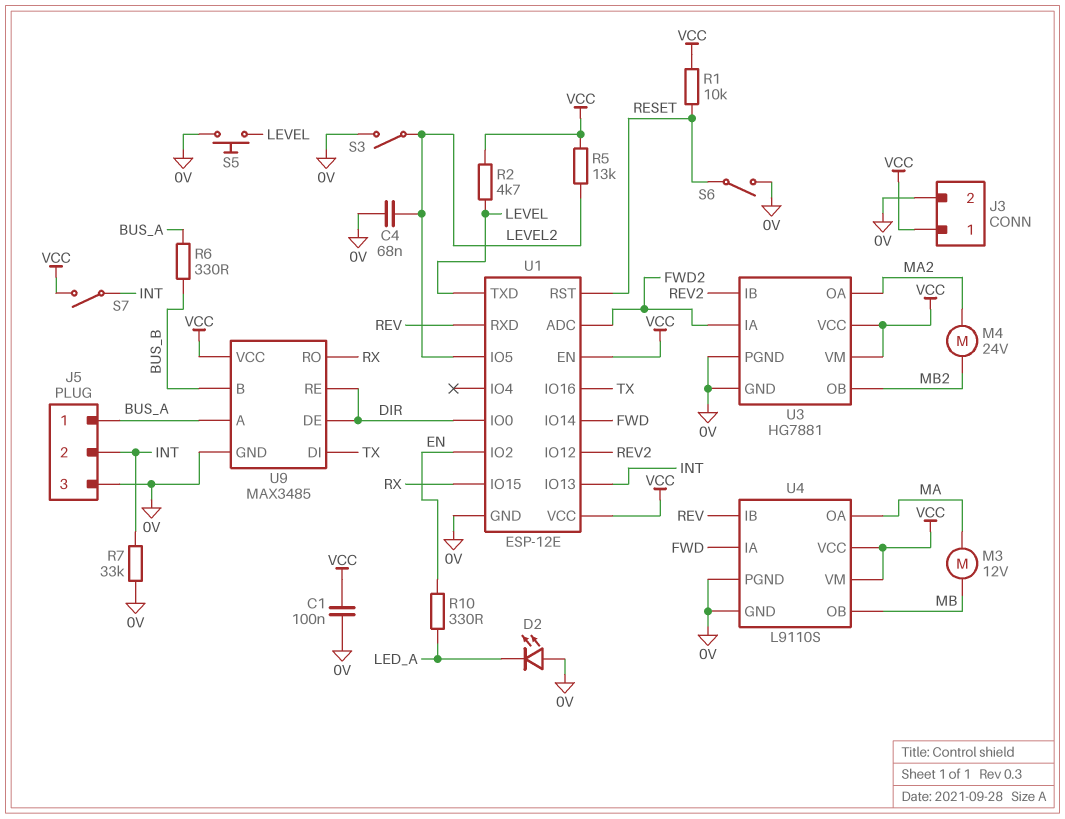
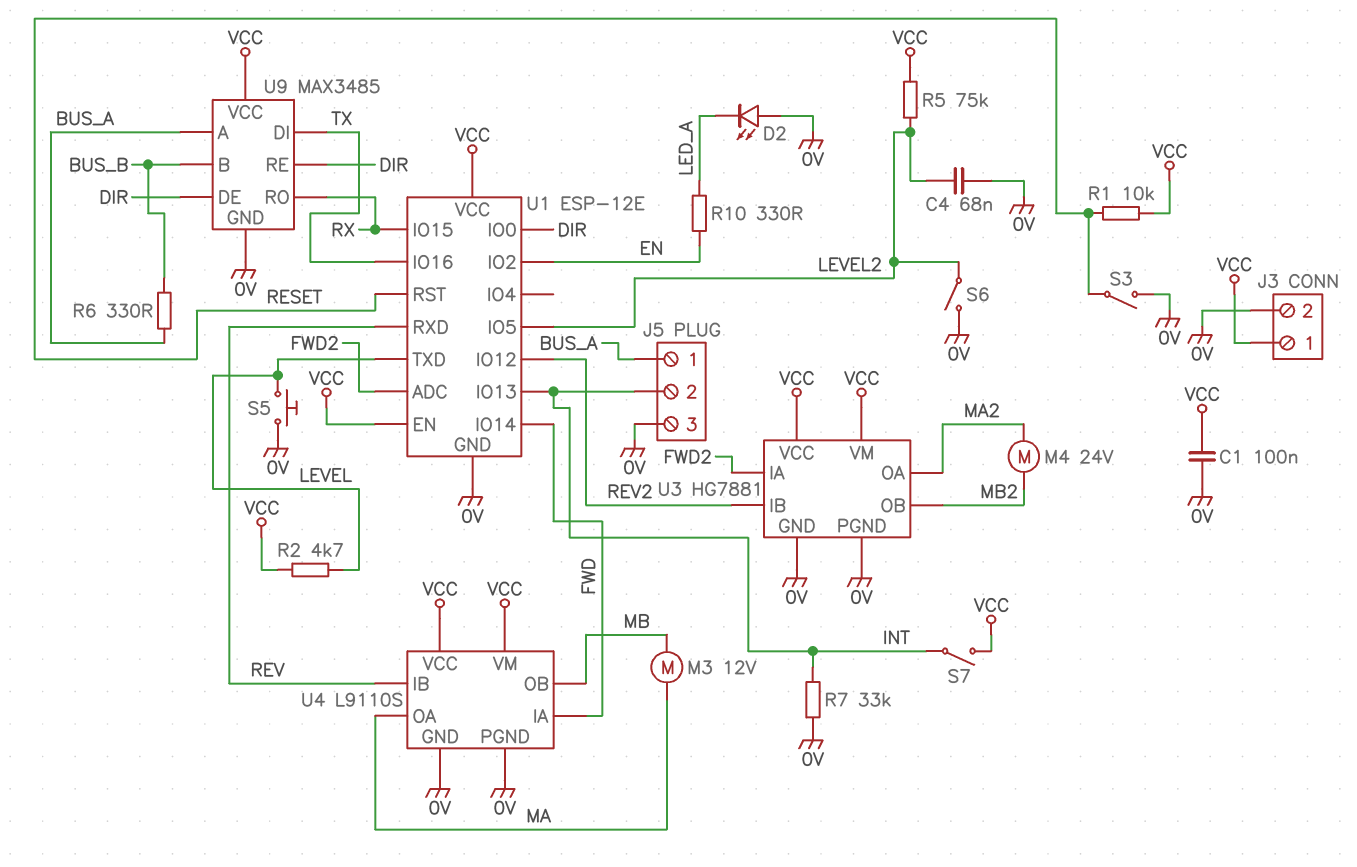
R5: 13k (LEVEL2, VCC) -> 75k (LEVEL2, VCC)
S3: switch (0V, LEVEL2) -> switch (0V, RESET)
S6: switch (0V, RESET) -> switch (0V, LEVEL2)

